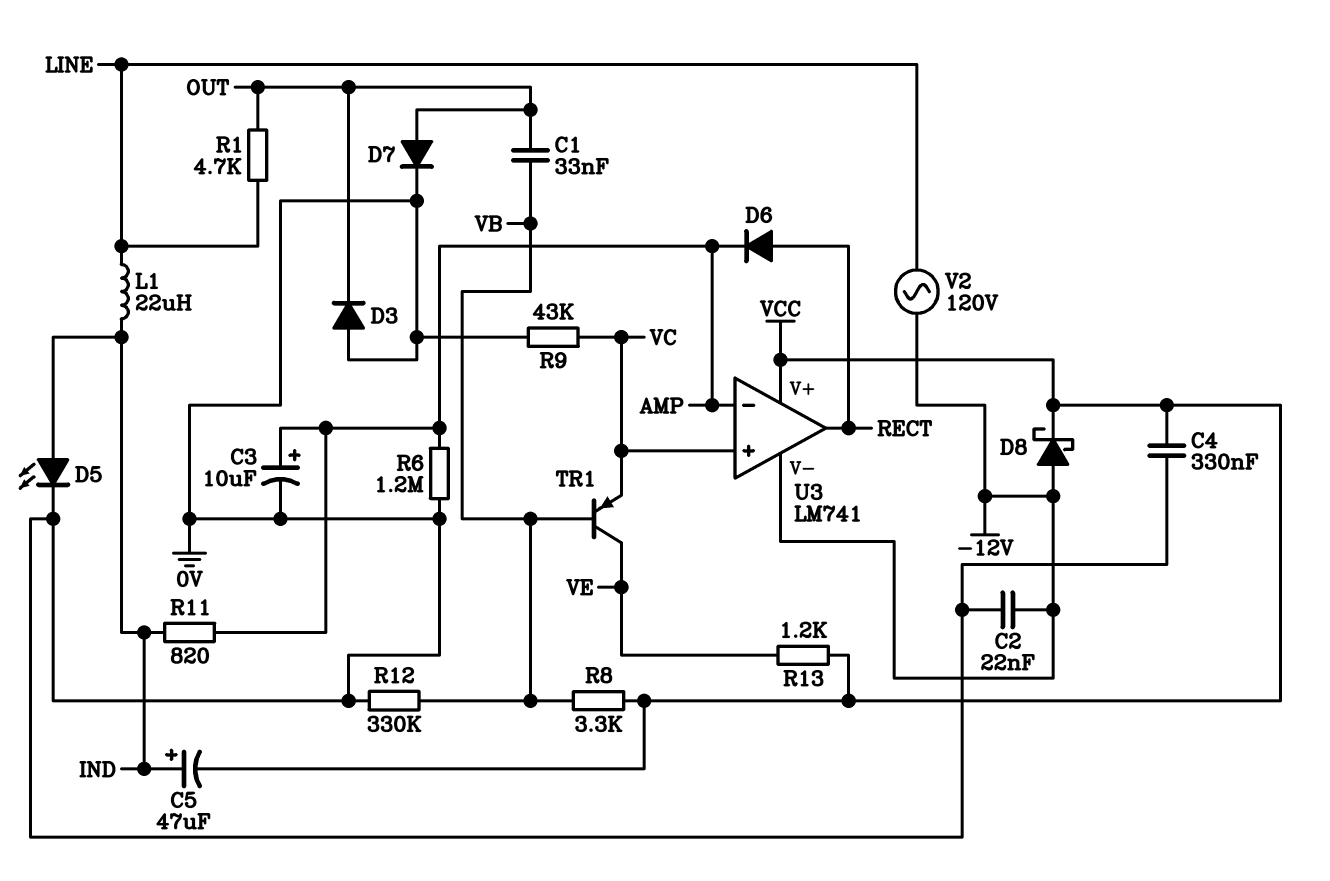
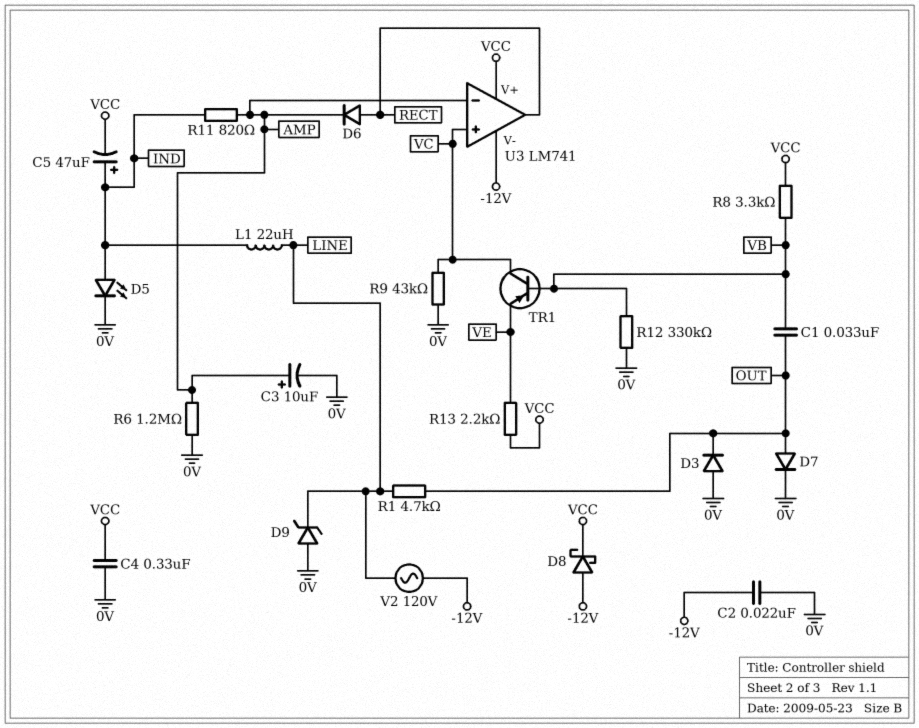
D9: none -> zener (A 0V, K LINE)
R13: 1.2k (VCC, VE) -> 2.2k (VCC, VE)
TR1: PNP (B VB, C VE, E VC) -> PNP (B VB, C VC, E VE)

